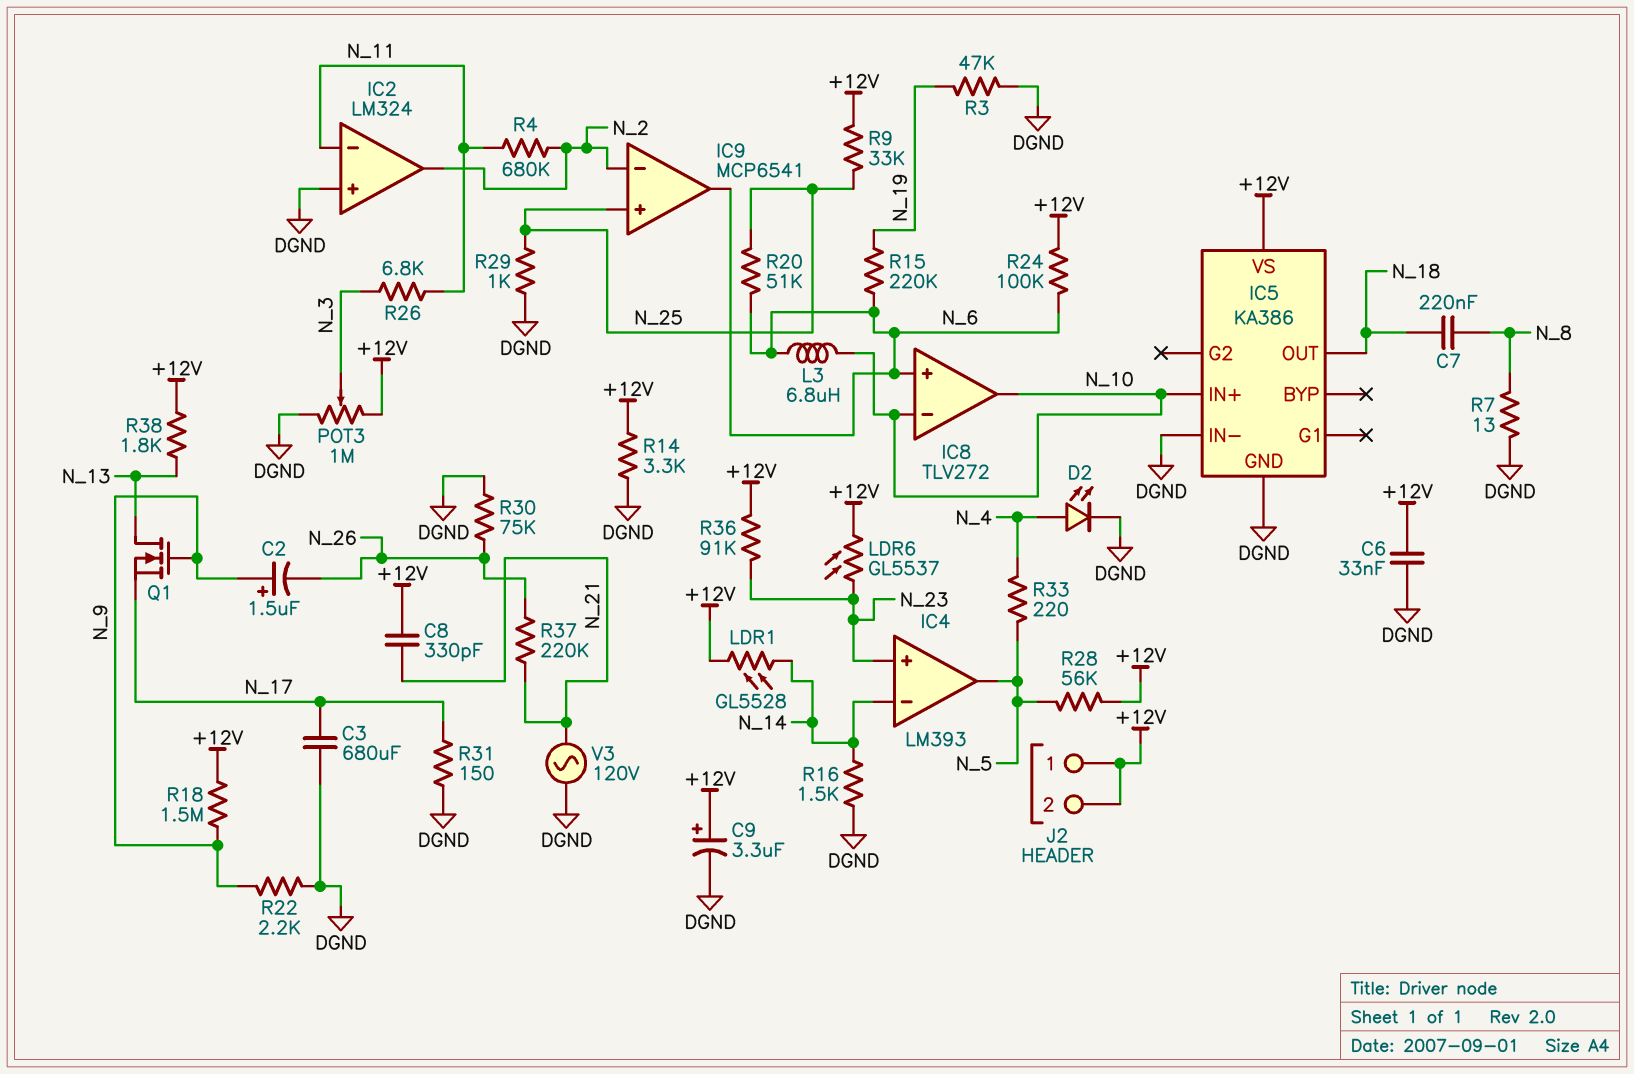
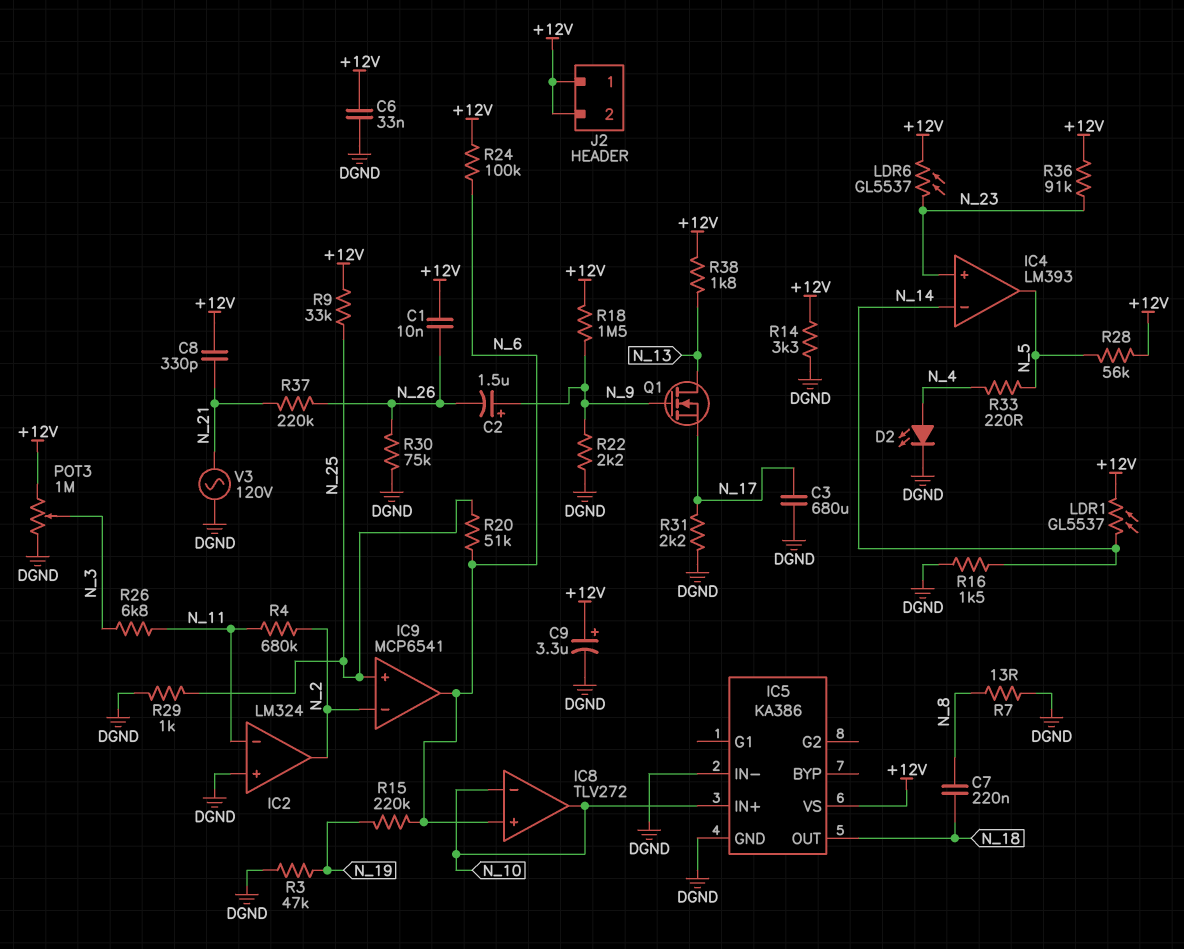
C1: none -> 10nF (+12V, N_26)
L3: 6.8uH (N_6, N_10) -> none
LDR1: GL5528 (+12V, N_14) -> GL5537 (+12V, N_14)
R31: 150 (DGND, N_17) -> 2.2k (DGND, N_17)

